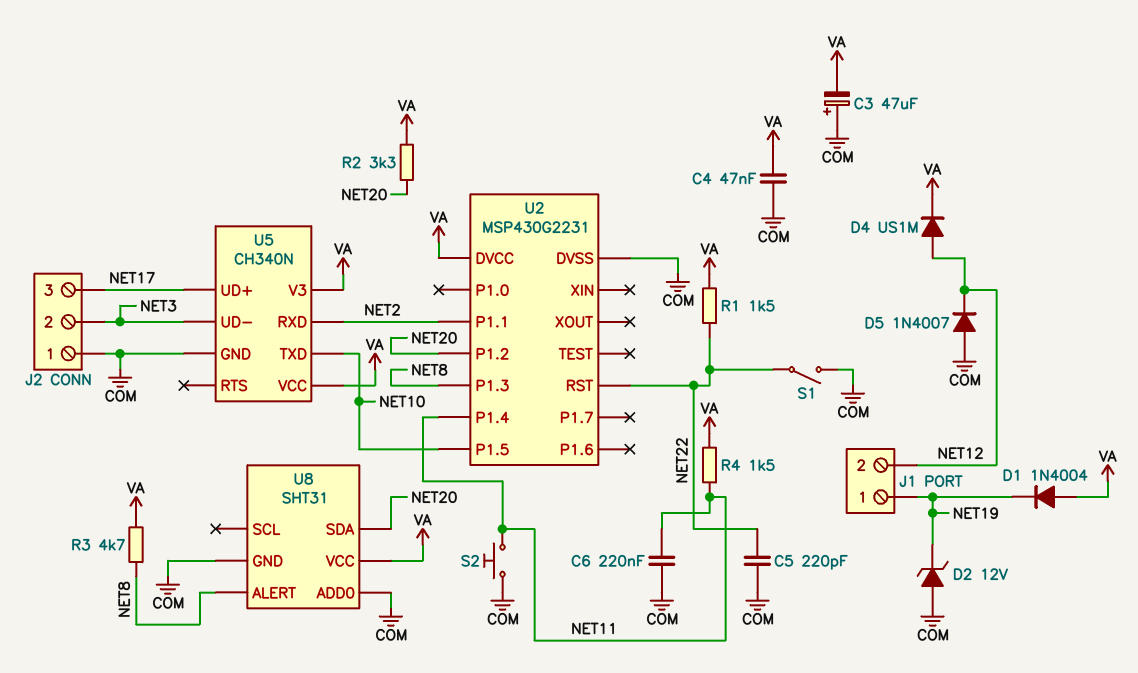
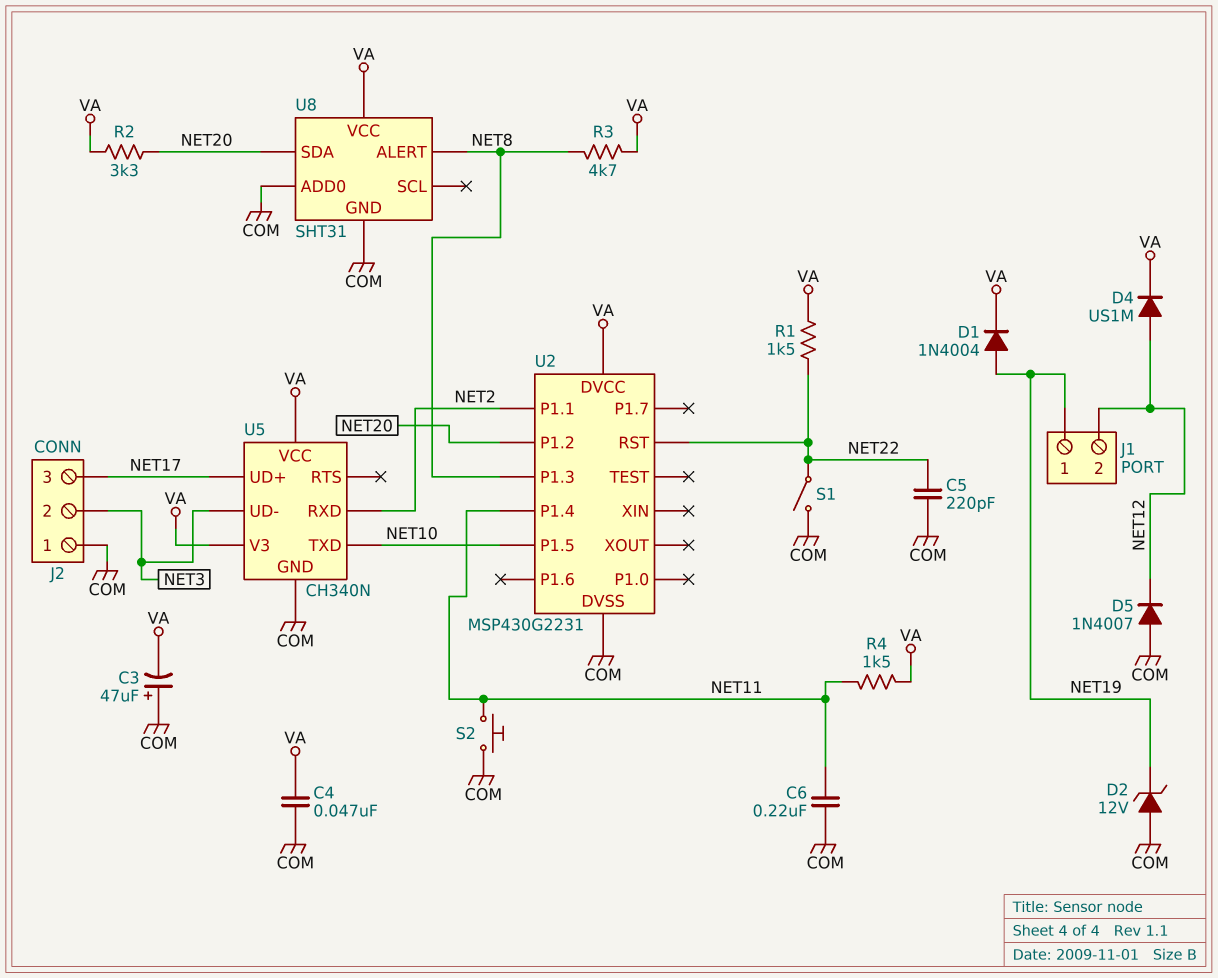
D1: diode 1N4004 (A VA, K NET19) -> diode 1N4004 (A NET19, K VA)

